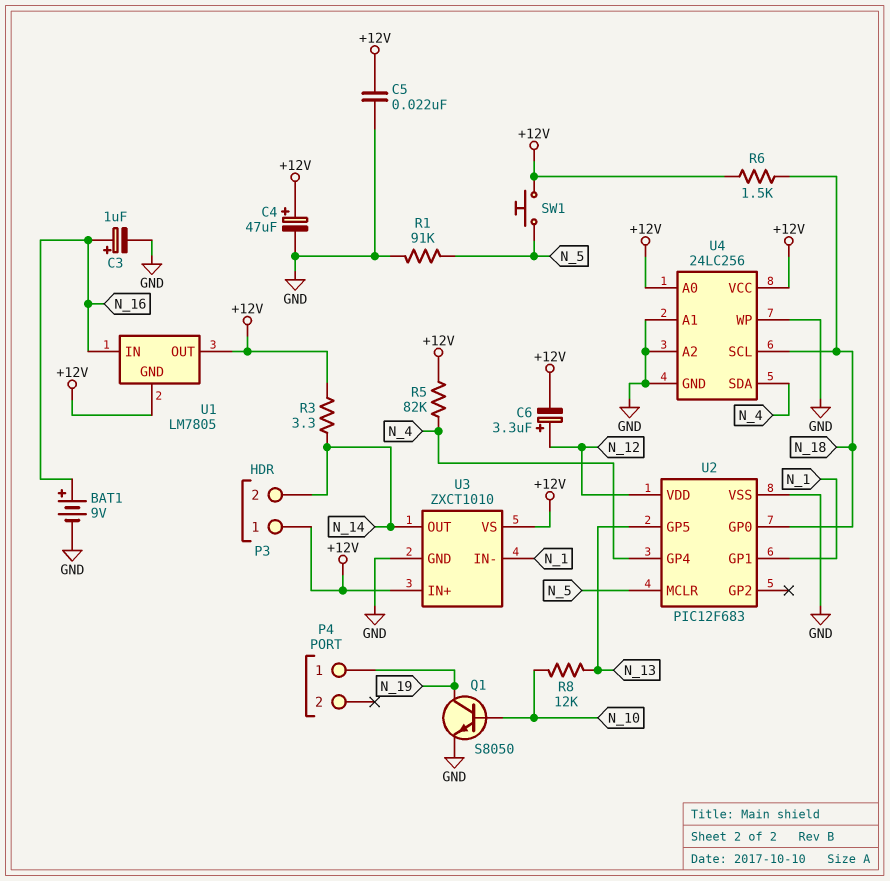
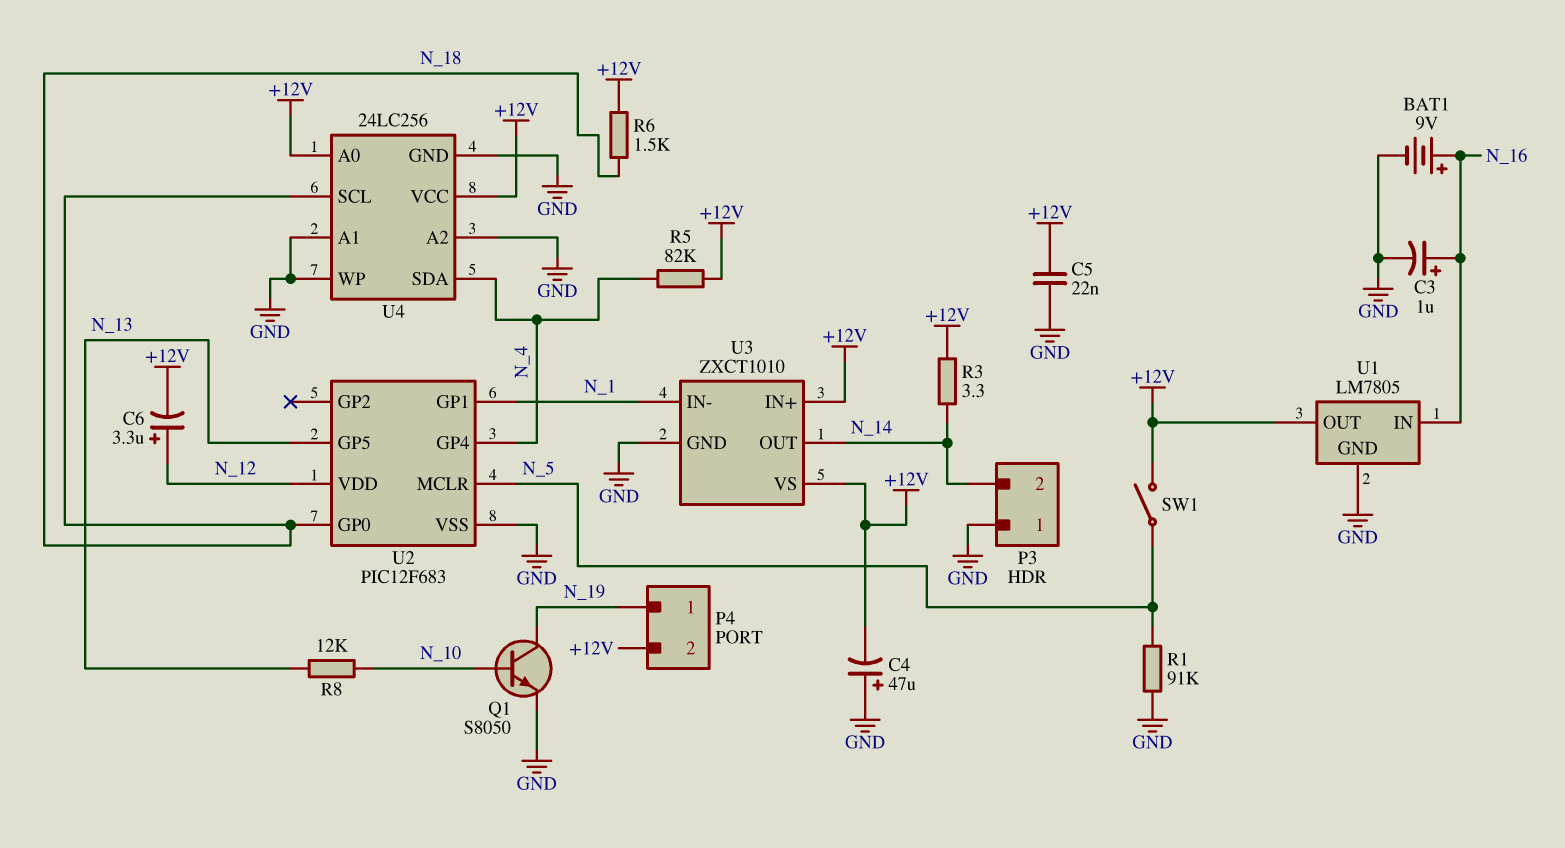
C4: 47uF (plus +12V, minus GND) -> 47uF (plus GND, minus +12V)
P3 pin 1: +12V -> GND
P4 pin 2: none -> +12V
SW1: button (+12V, N_5) -> switch (+12V, N_5)
U1 pin GND: +12V -> GND

